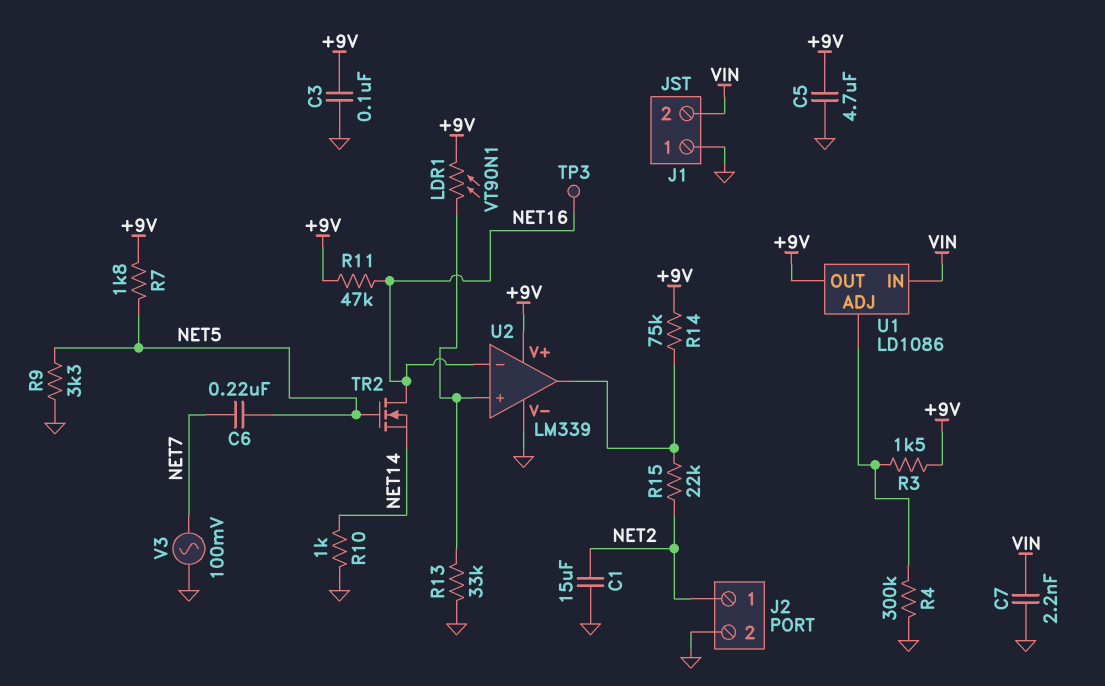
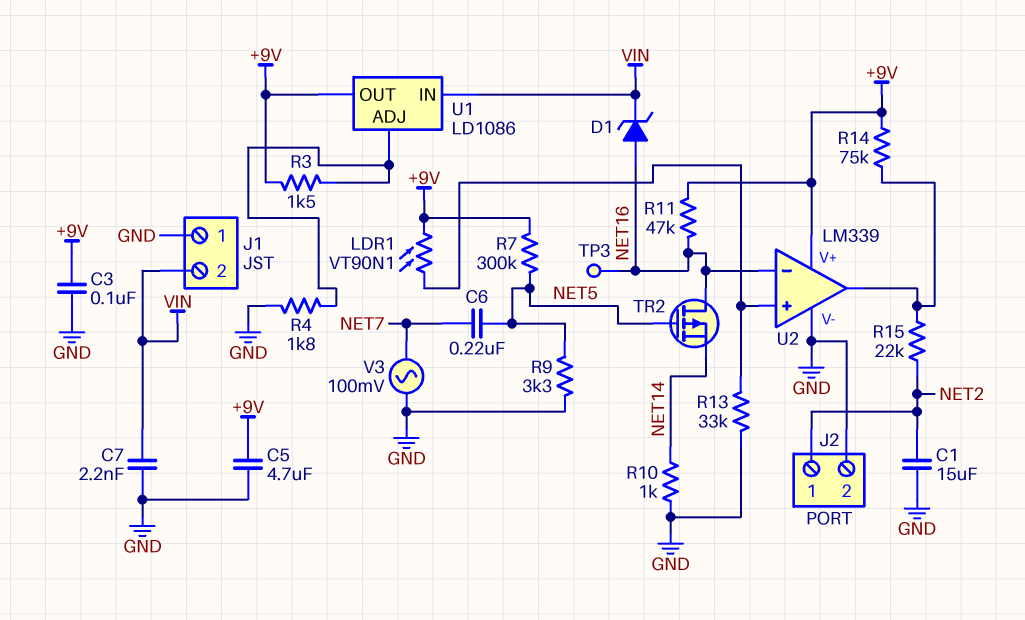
D1: none -> zener (A NET16, K VIN)
R4: 300k (GND, U1/ADJ) -> 1.8k (GND, U1/ADJ)
R7: 1.8k (+9V, NET5) -> 300k (+9V, NET5)
TR2: NMOS (G NET5, D NET16, S NET14) -> PMOS (G NET5, D NET16, S NET14)

